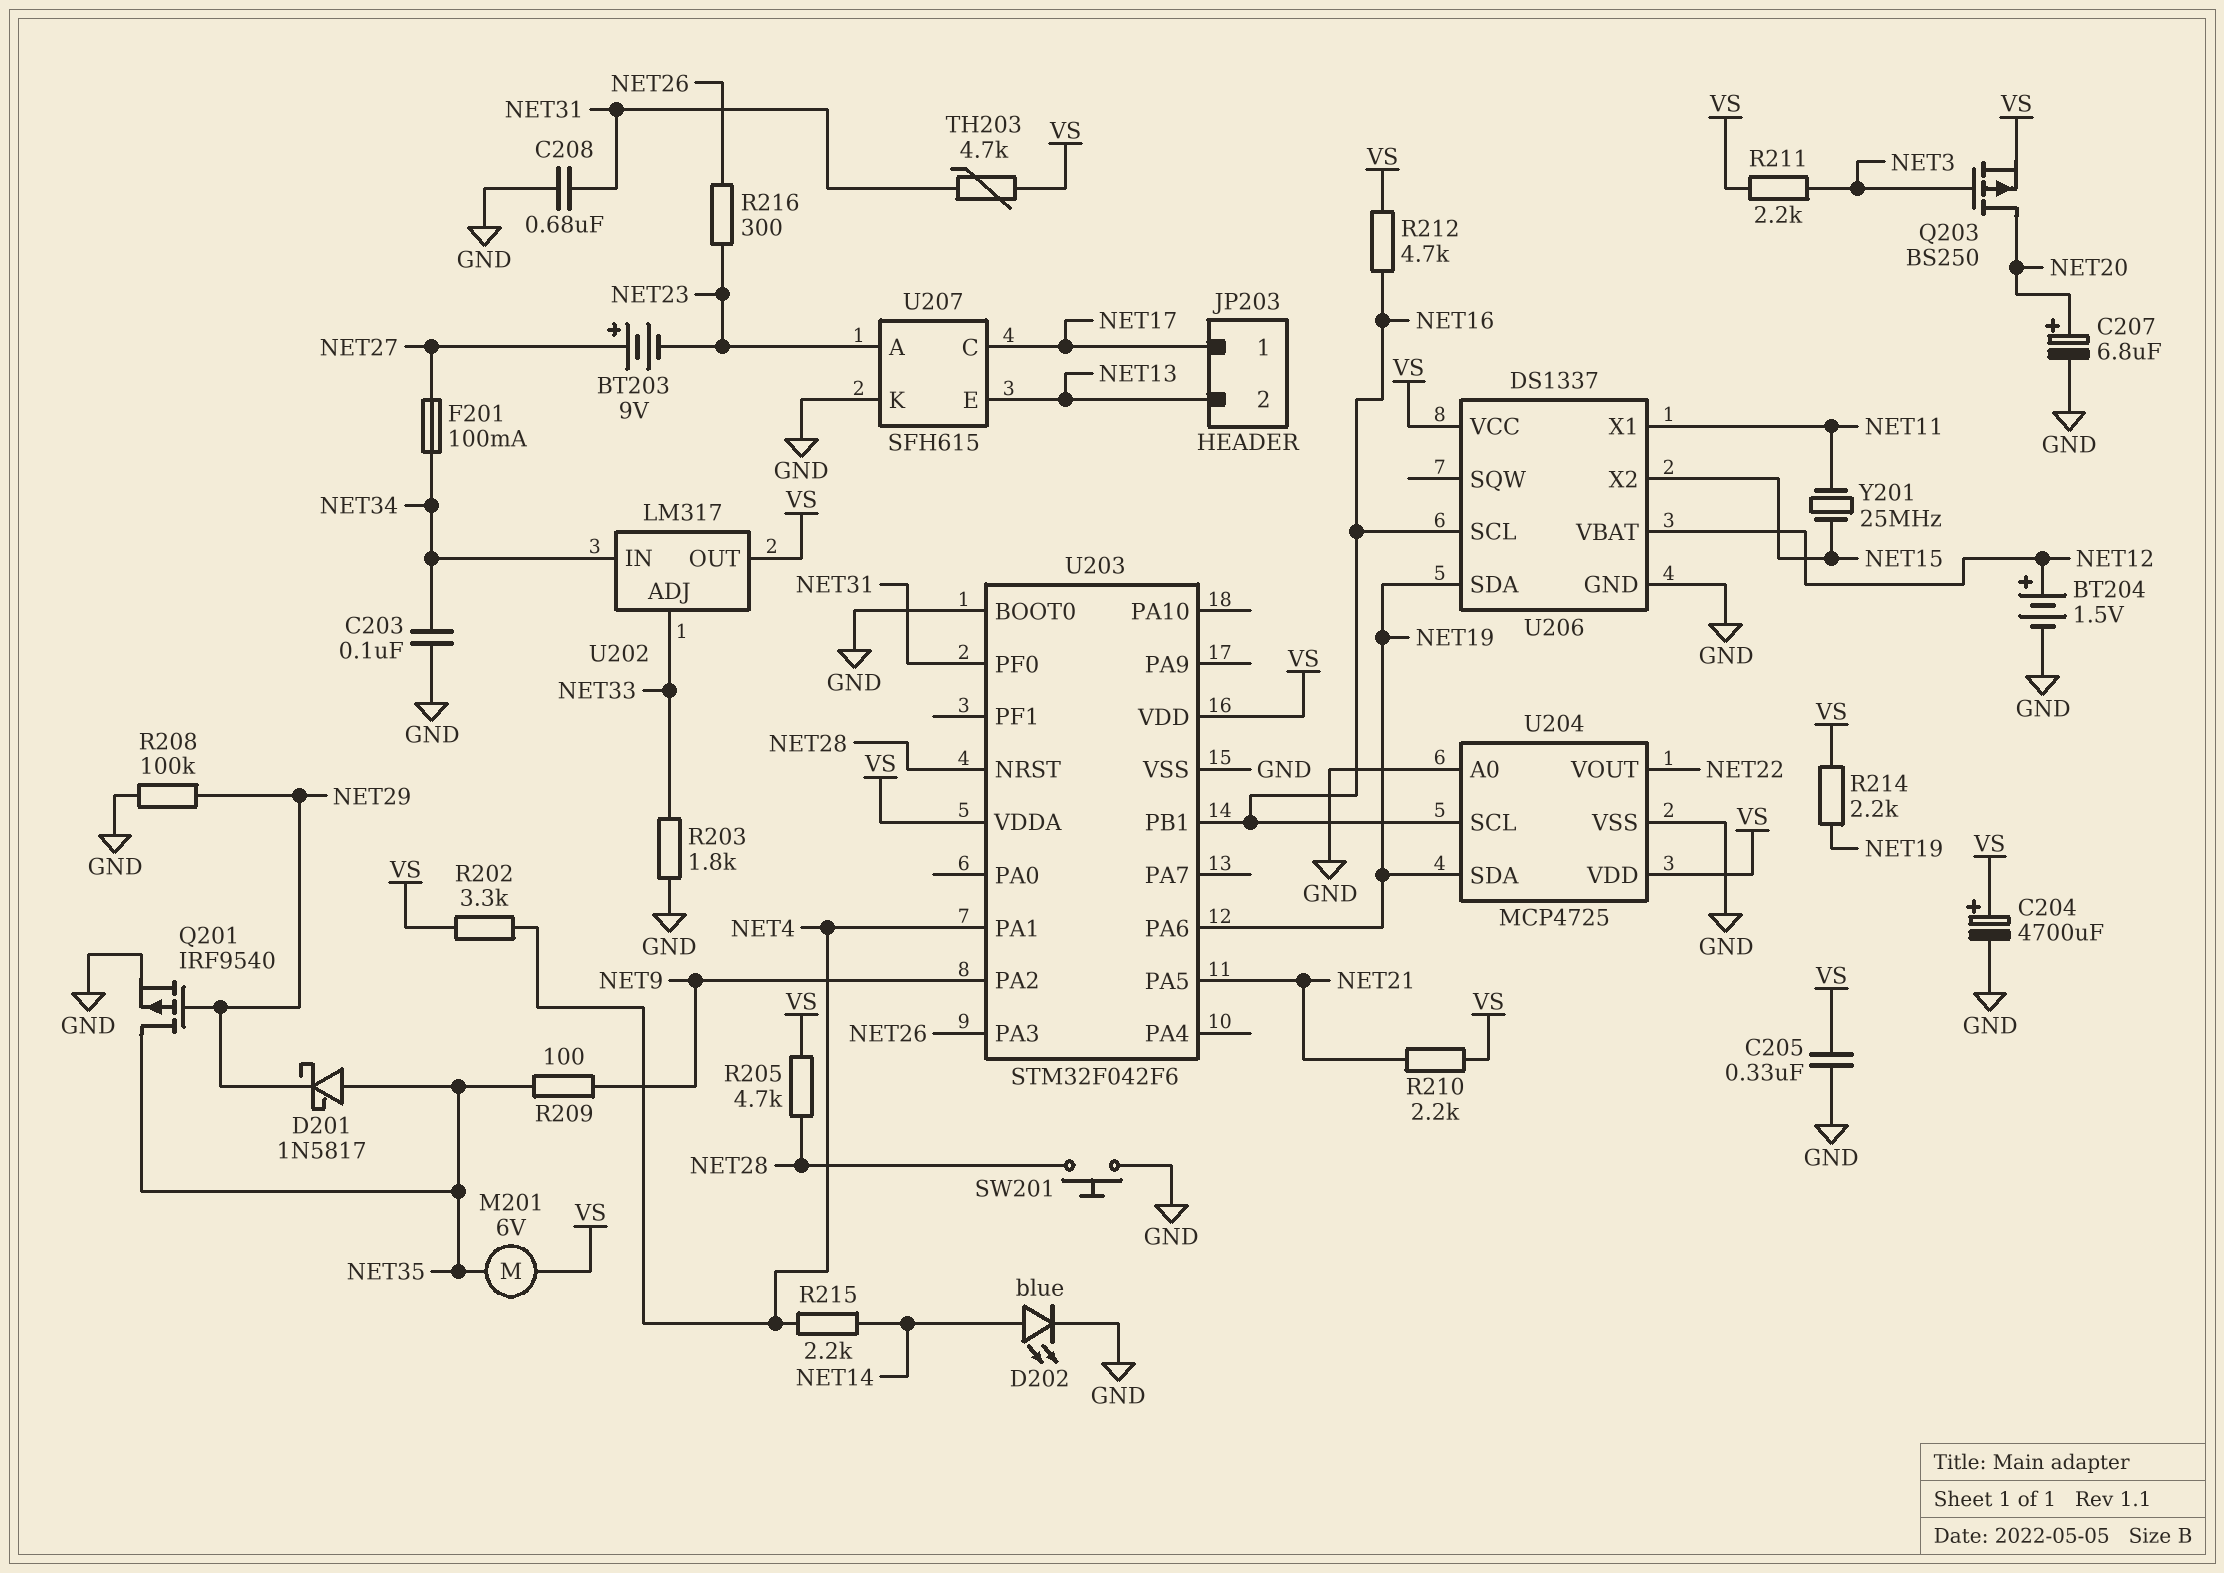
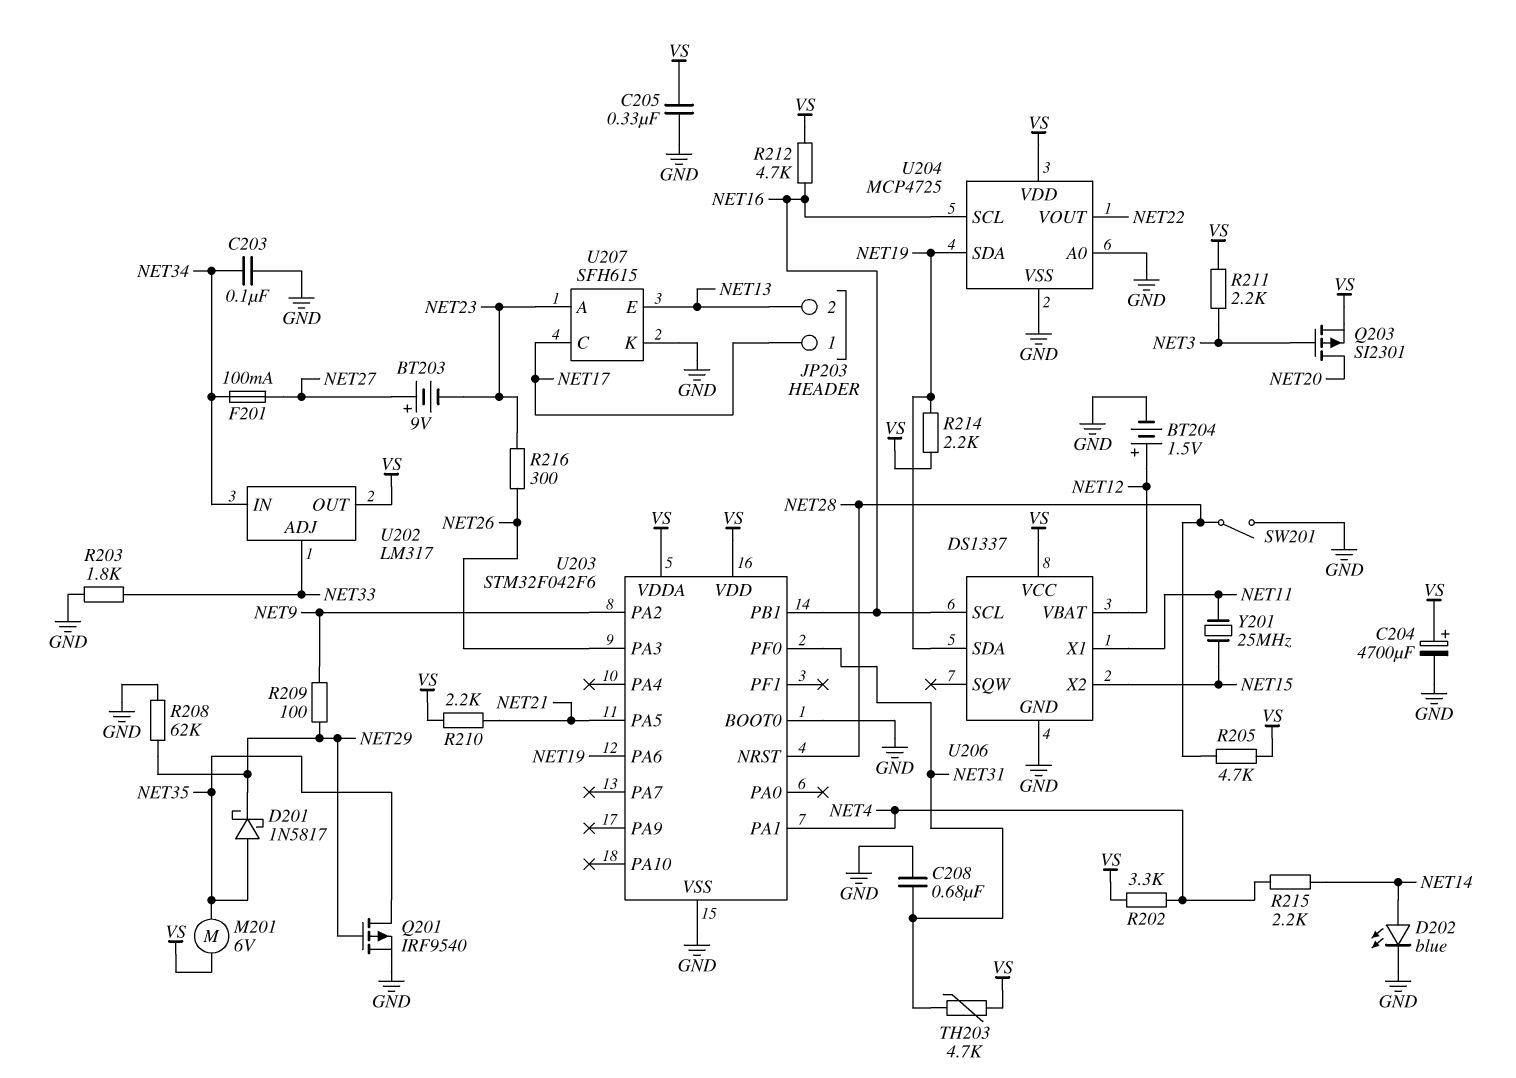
C207: 6.8uF (plus NET20, minus GND) -> none
Q203: PMOS BS250 (G NET3, D NET20, S VS) -> PMOS SI2301 (G NET3, D NET20, S VS)
R208: 100k (GND, NET29) -> 62k (GND, NET29)
R209: 100 (NET9, NET35) -> 100 (NET9, NET29)
SW201: button (GND, NET28) -> switch (GND, NET28)

